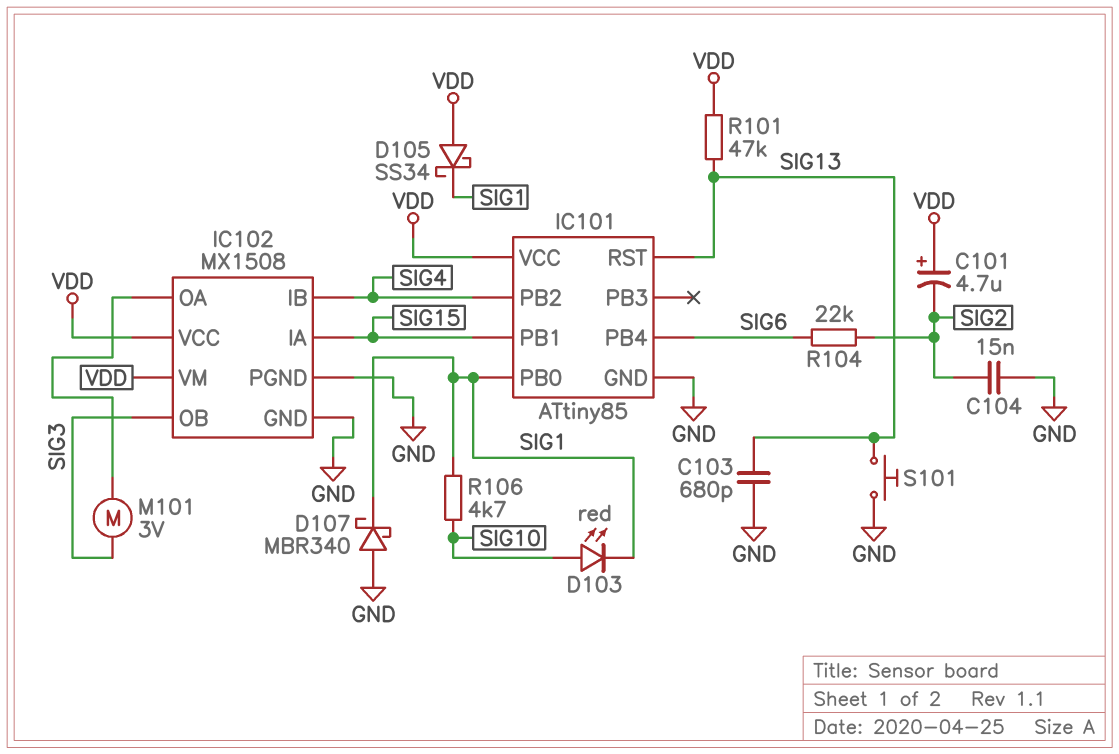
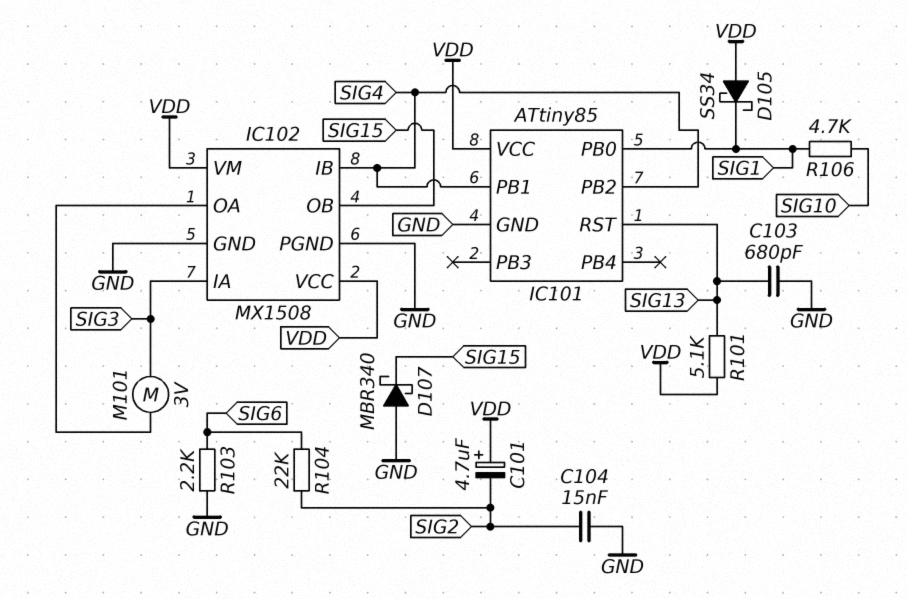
D103: LED red (A SIG10, K SIG1) -> none
D107: schottky MBR340 (A GND, K SIG1) -> schottky MBR340 (A GND, K SIG15)
IC101 pin PB1: SIG15 -> SIG4
IC101 pin PB4: SIG6 -> none
IC102 pin IA: SIG15 -> SIG3
IC102 pin OB: SIG3 -> SIG15
R101: 47k (SIG13, VDD) -> 5.1k (SIG13, VDD)
R103: none -> 2.2k (GND, SIG6)
S101: button (GND, SIG13) -> none

